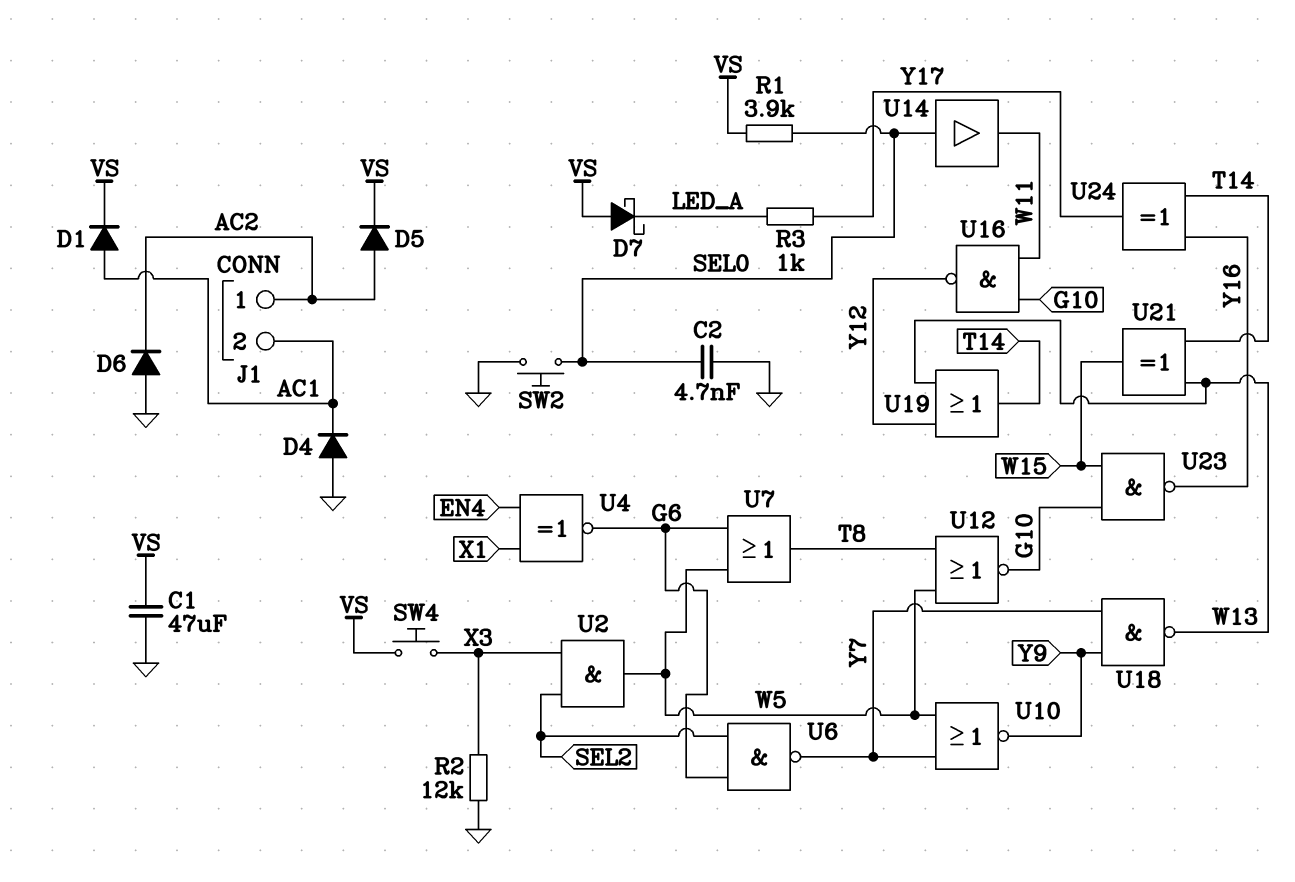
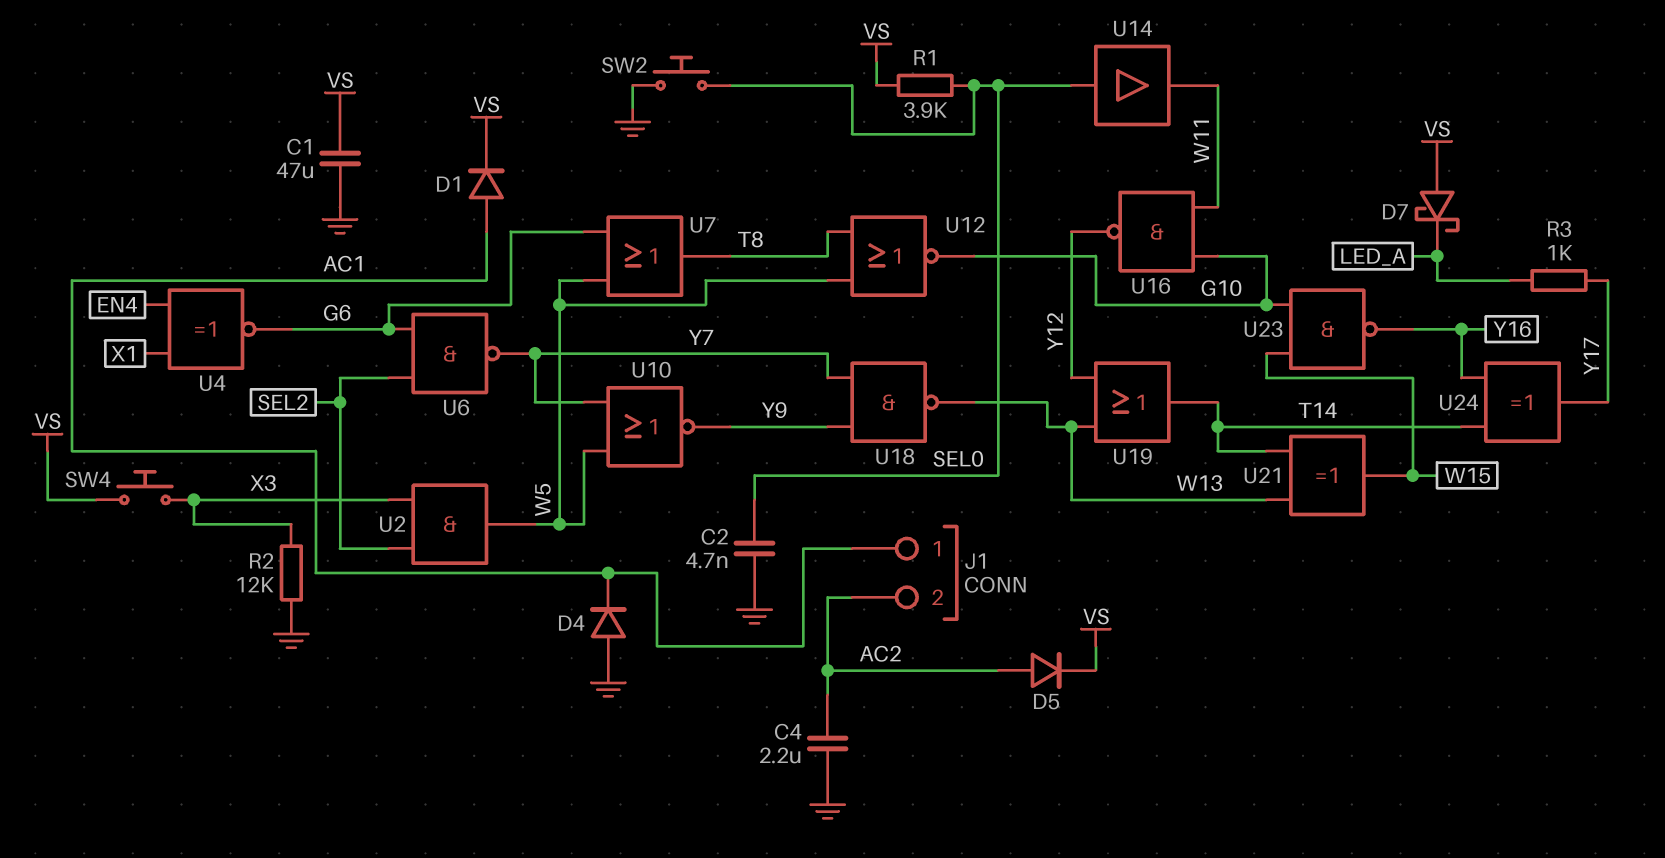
C4: none -> 2.2uF (AC2, GND)
D6: diode (A GND, K AC2) -> none
J1 pin 1: AC2 -> AC1
J1 pin 2: AC1 -> AC2

